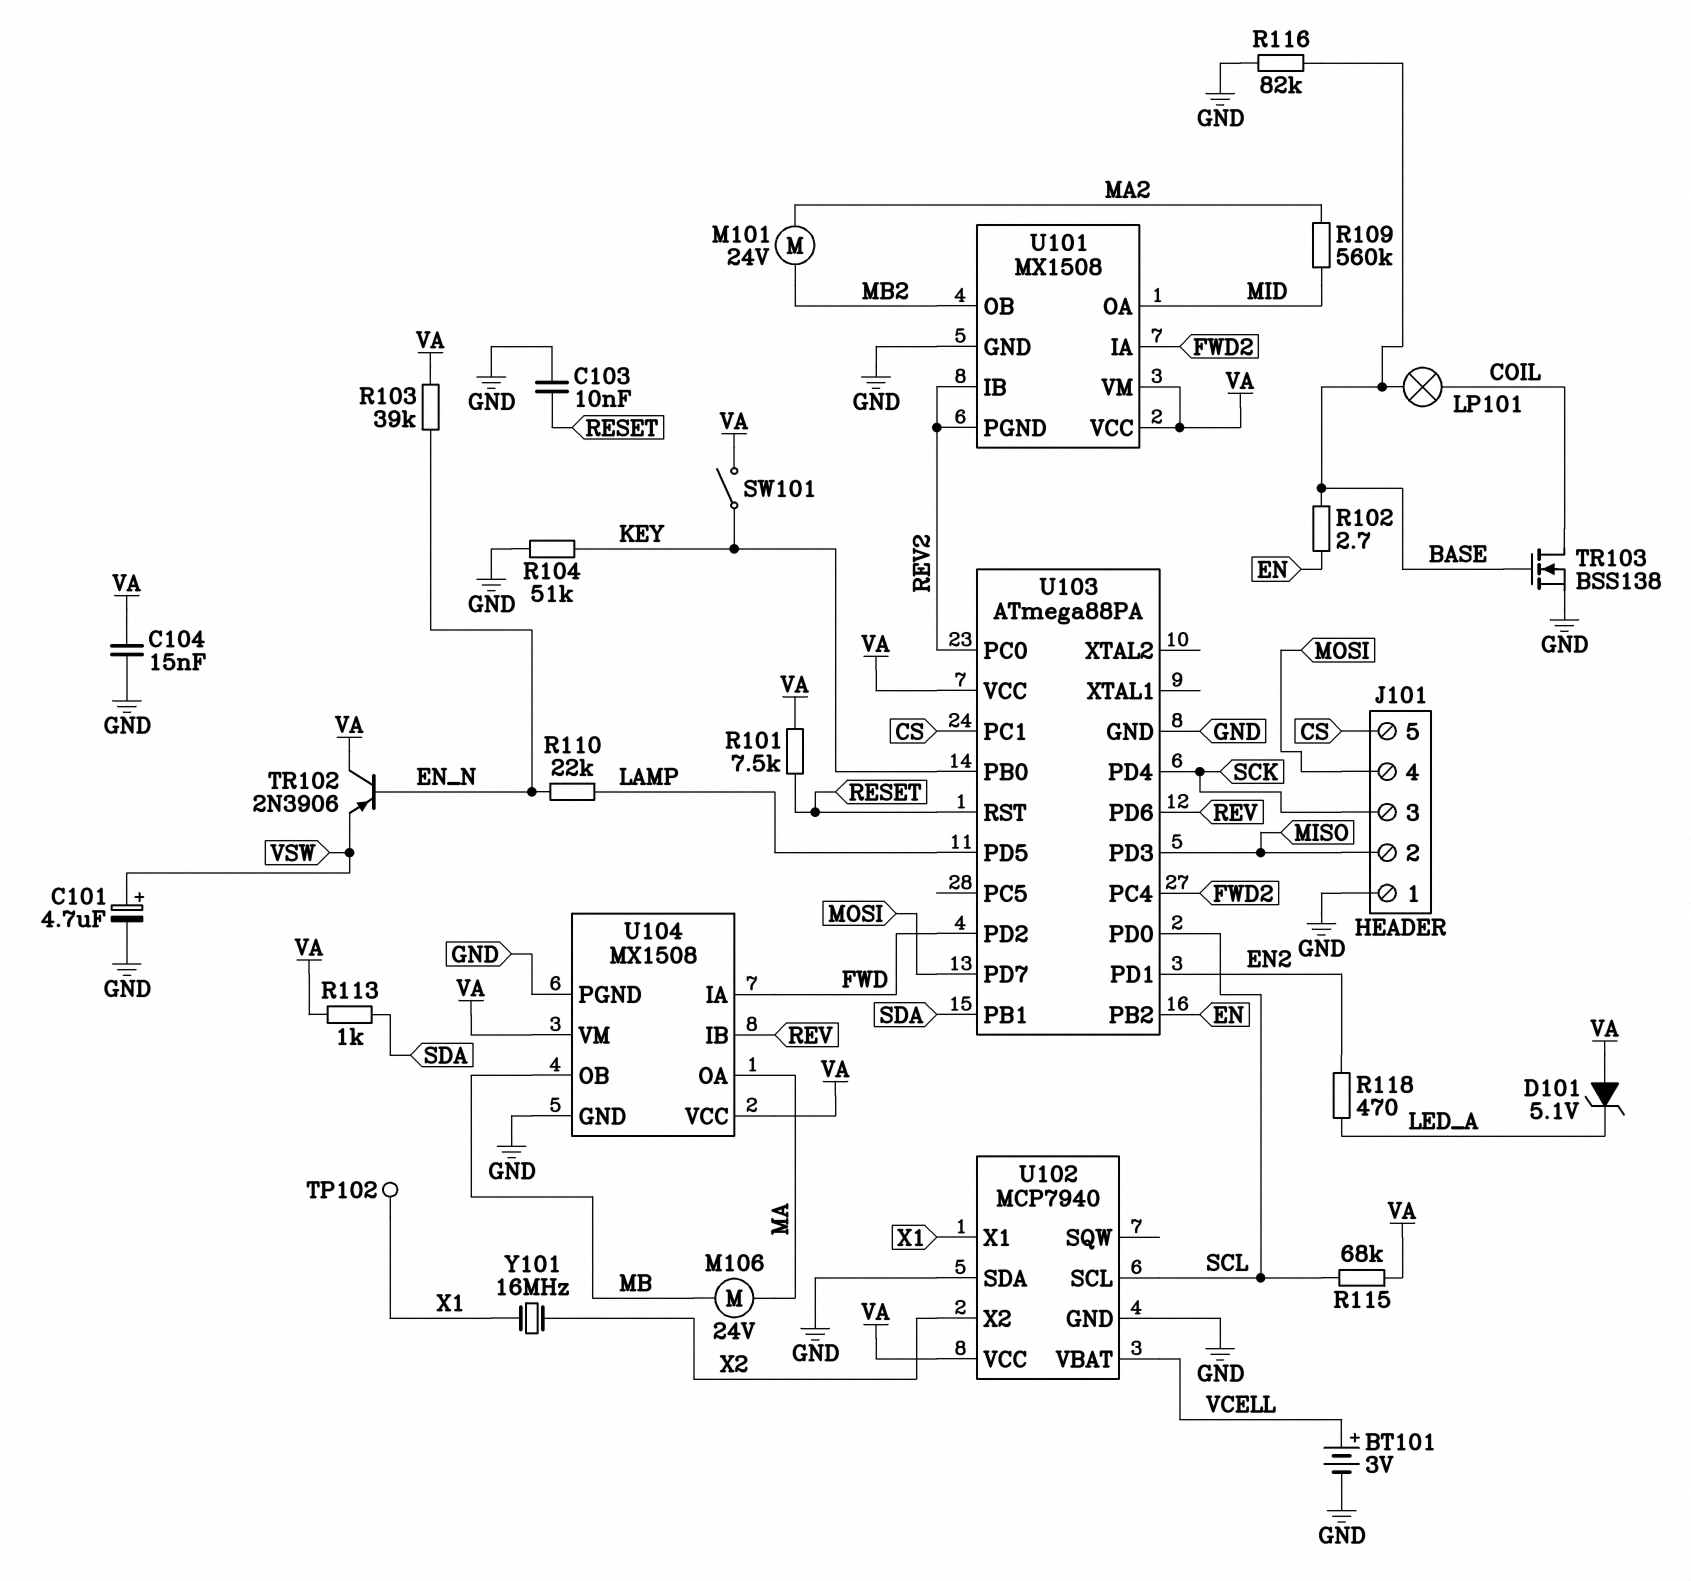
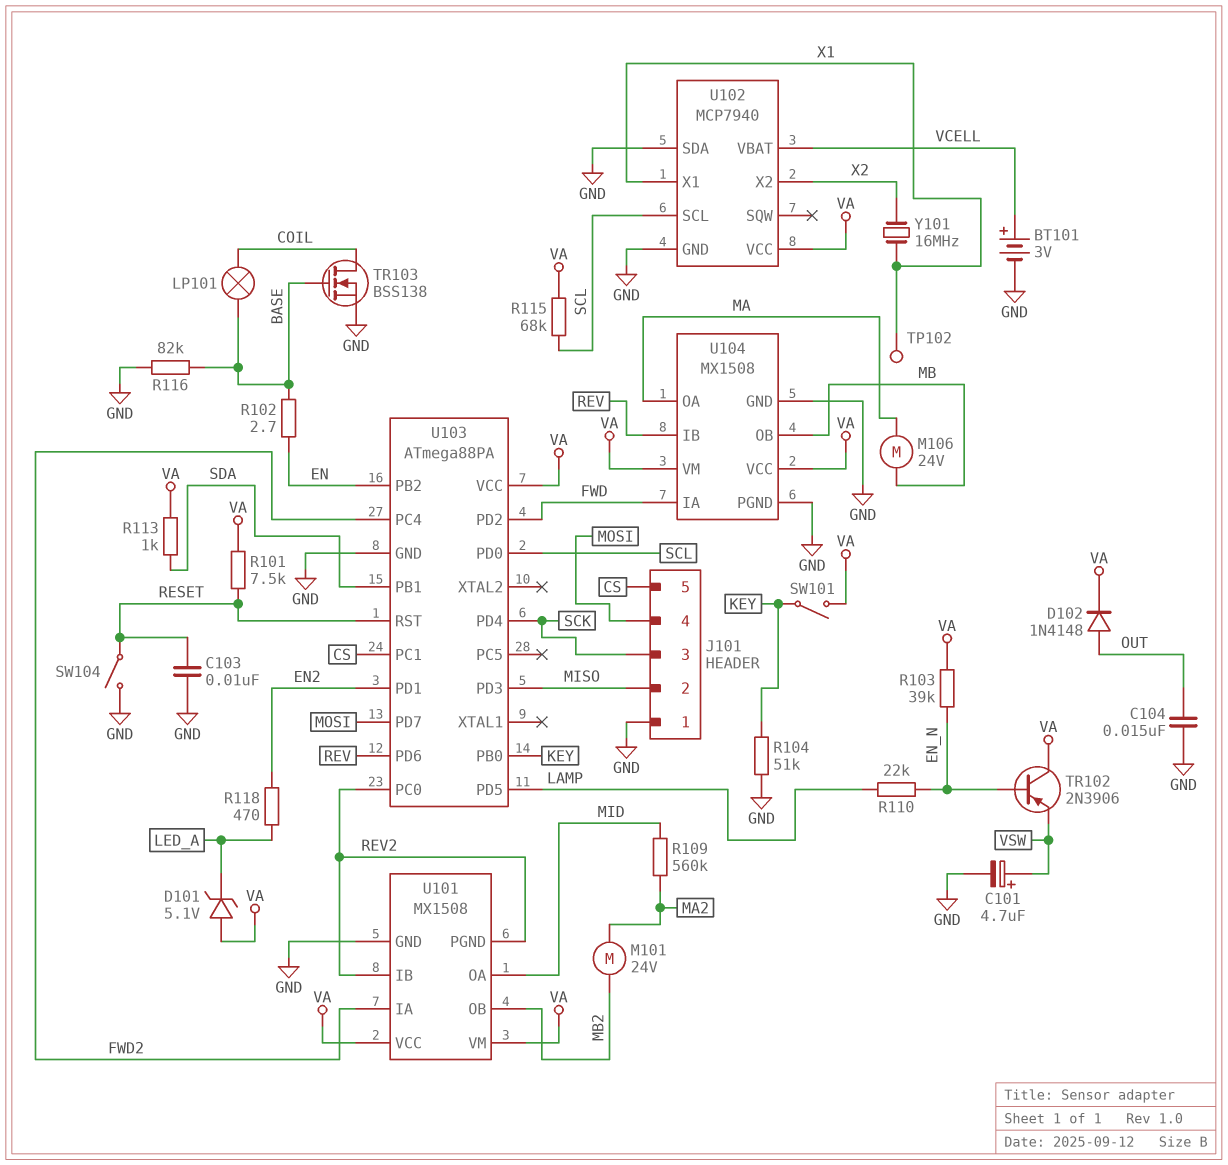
C104: 15nF (GND, VA) -> 15nF (GND, OUT)
D102: none -> diode 1N4148 (A OUT, K VA)
SW104: none -> switch (GND, RESET)

